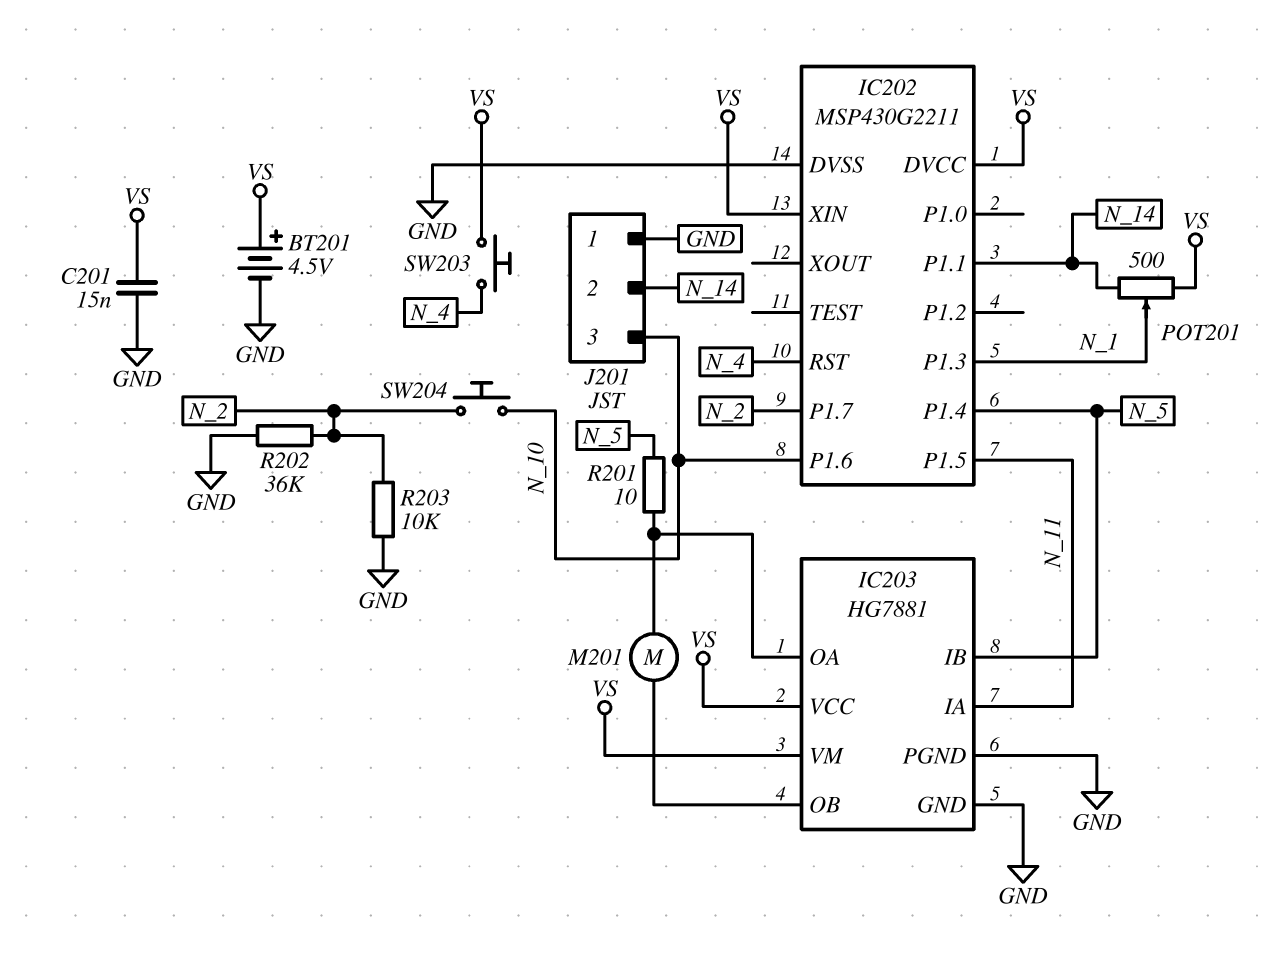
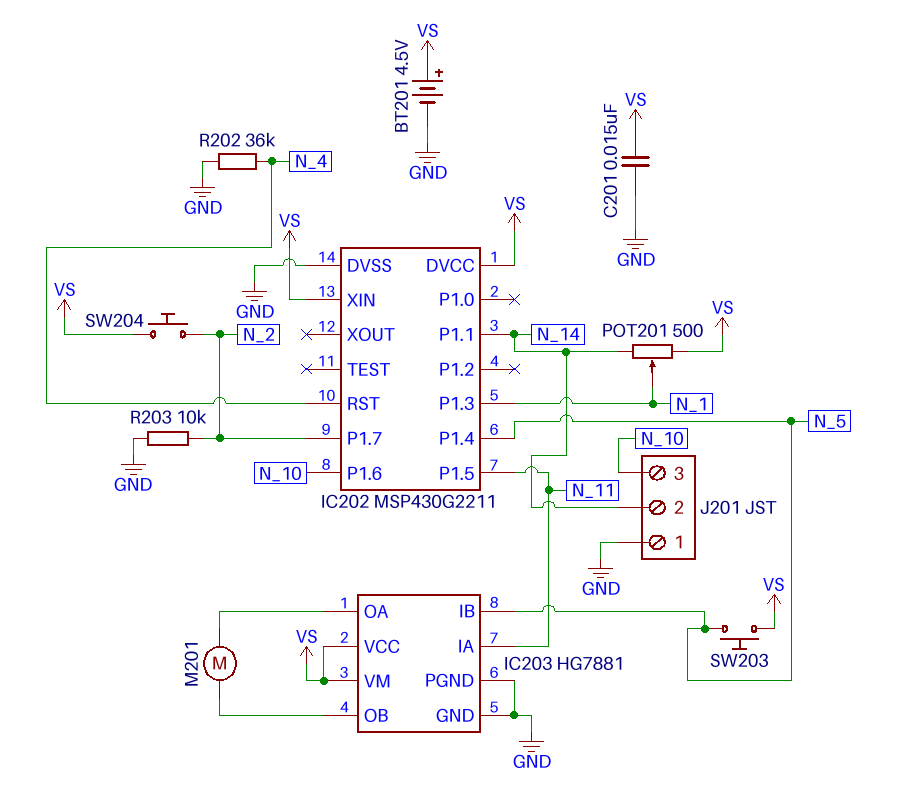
R201: 10 (IC203/OA, N_5) -> none
R202: 36k (GND, N_2) -> 36k (GND, N_4)
SW203: button (N_4, VS) -> button (N_5, VS)
SW204: button (N_2, N_10) -> button (N_2, VS)

